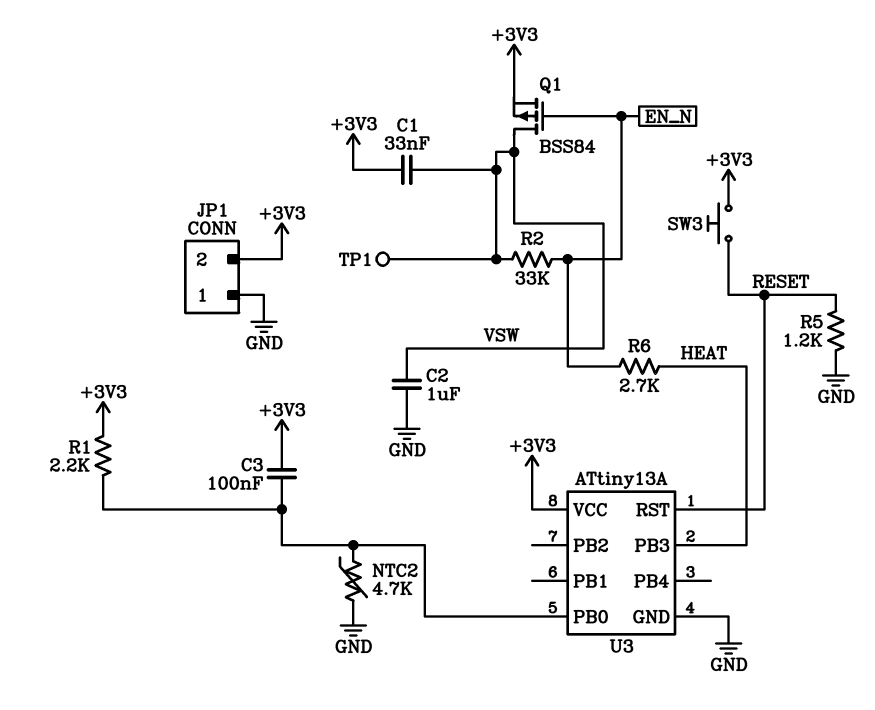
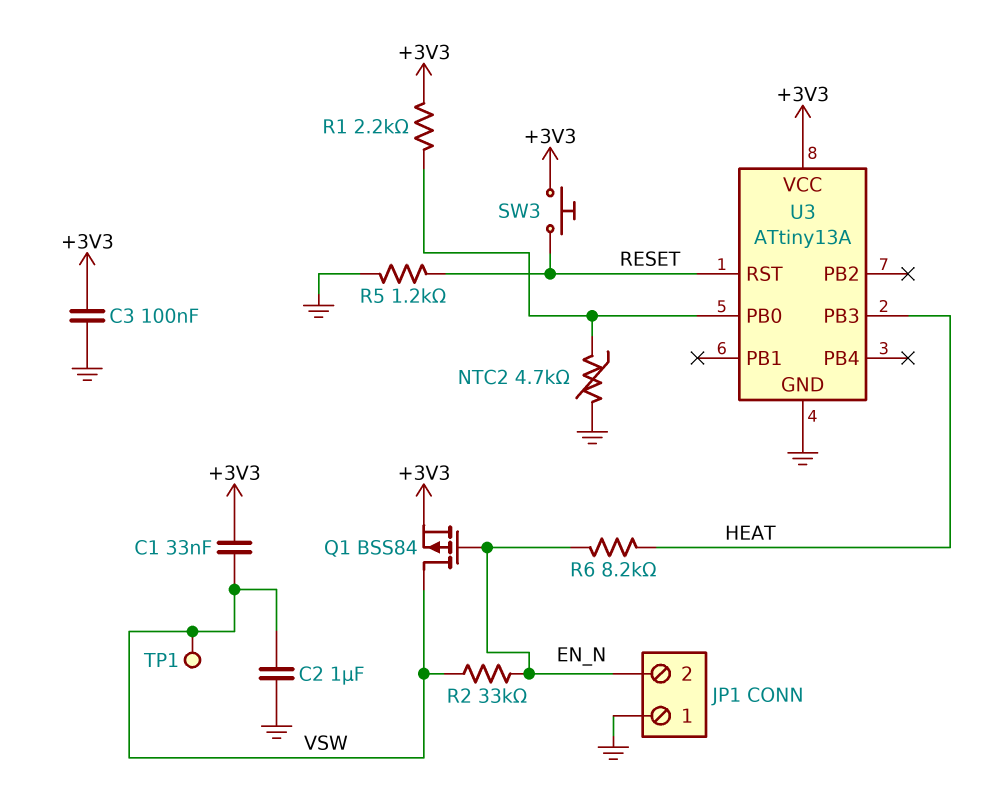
C3: 100nF (+3V3, U3/PB0) -> 100nF (+3V3, GND)
JP1 pin 2: +3V3 -> EN_N
R6: 2.7k (EN_N, HEAT) -> 8.2k (EN_N, HEAT)

